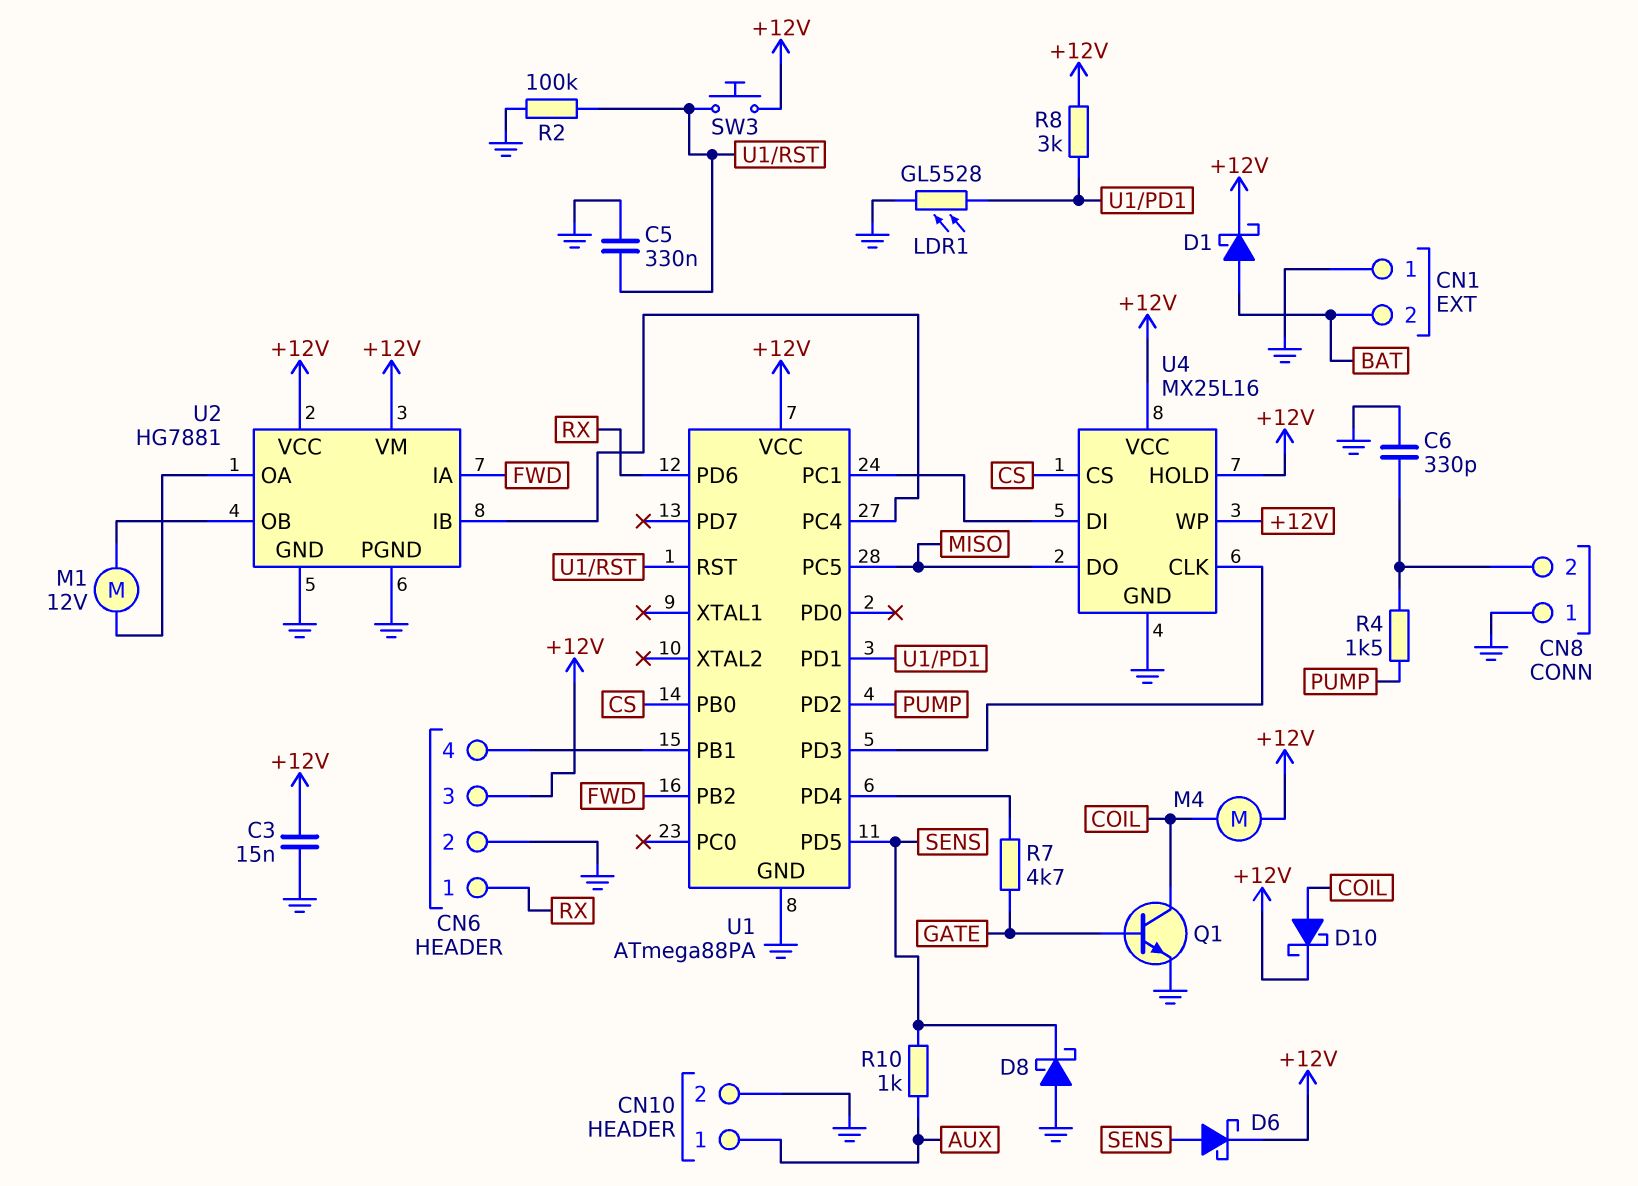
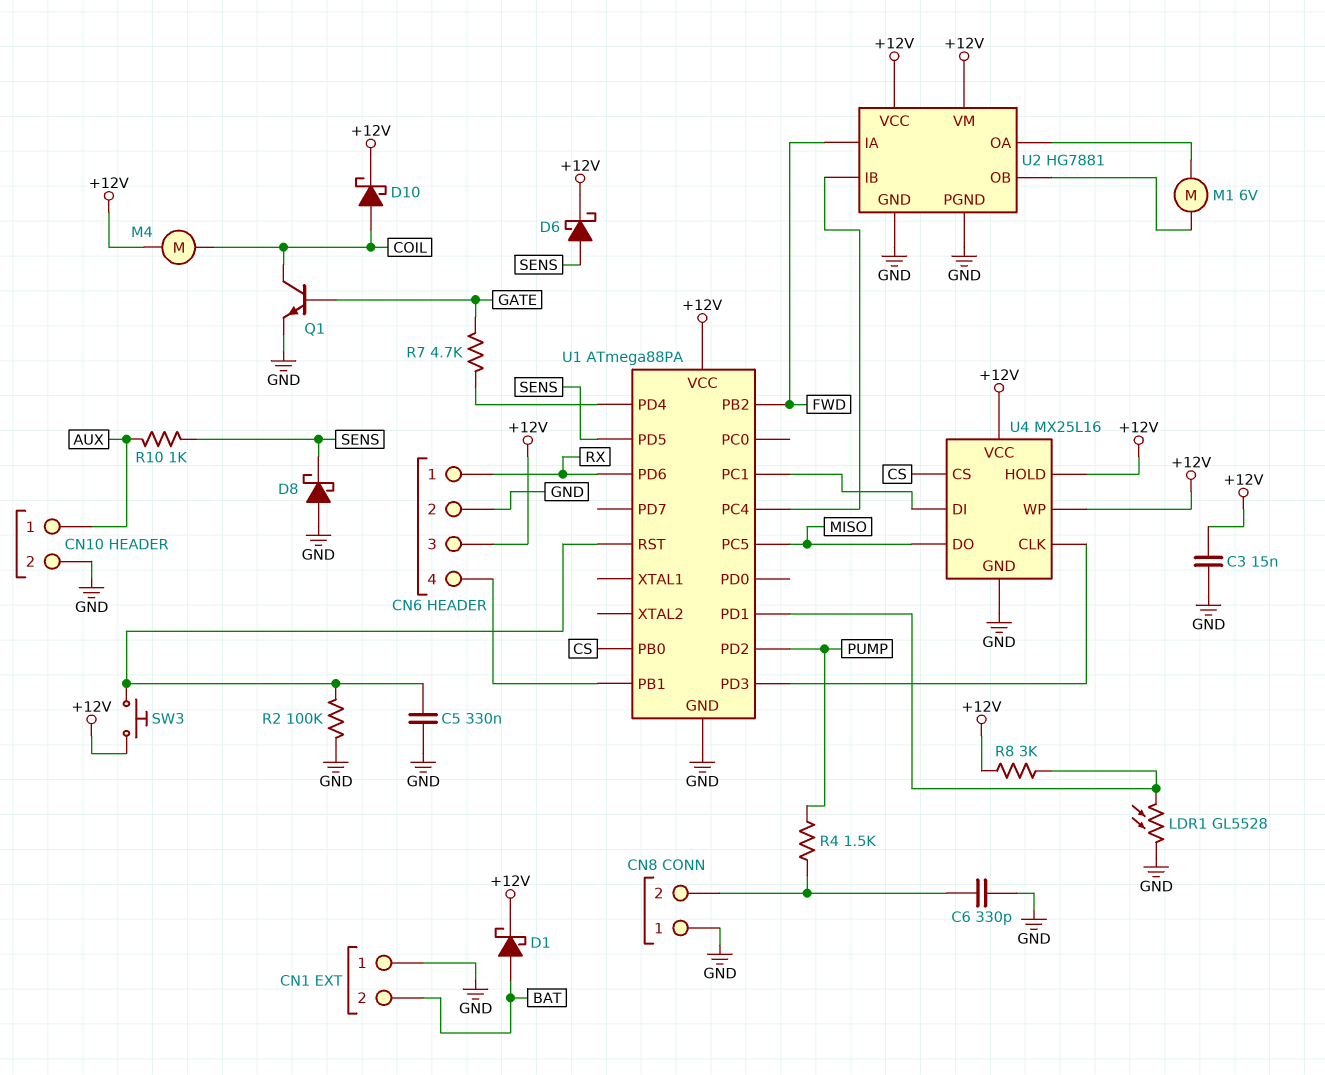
M1: motor 12V (U2/OA, U2/OB) -> motor 6V (U2/OA, U2/OB)

